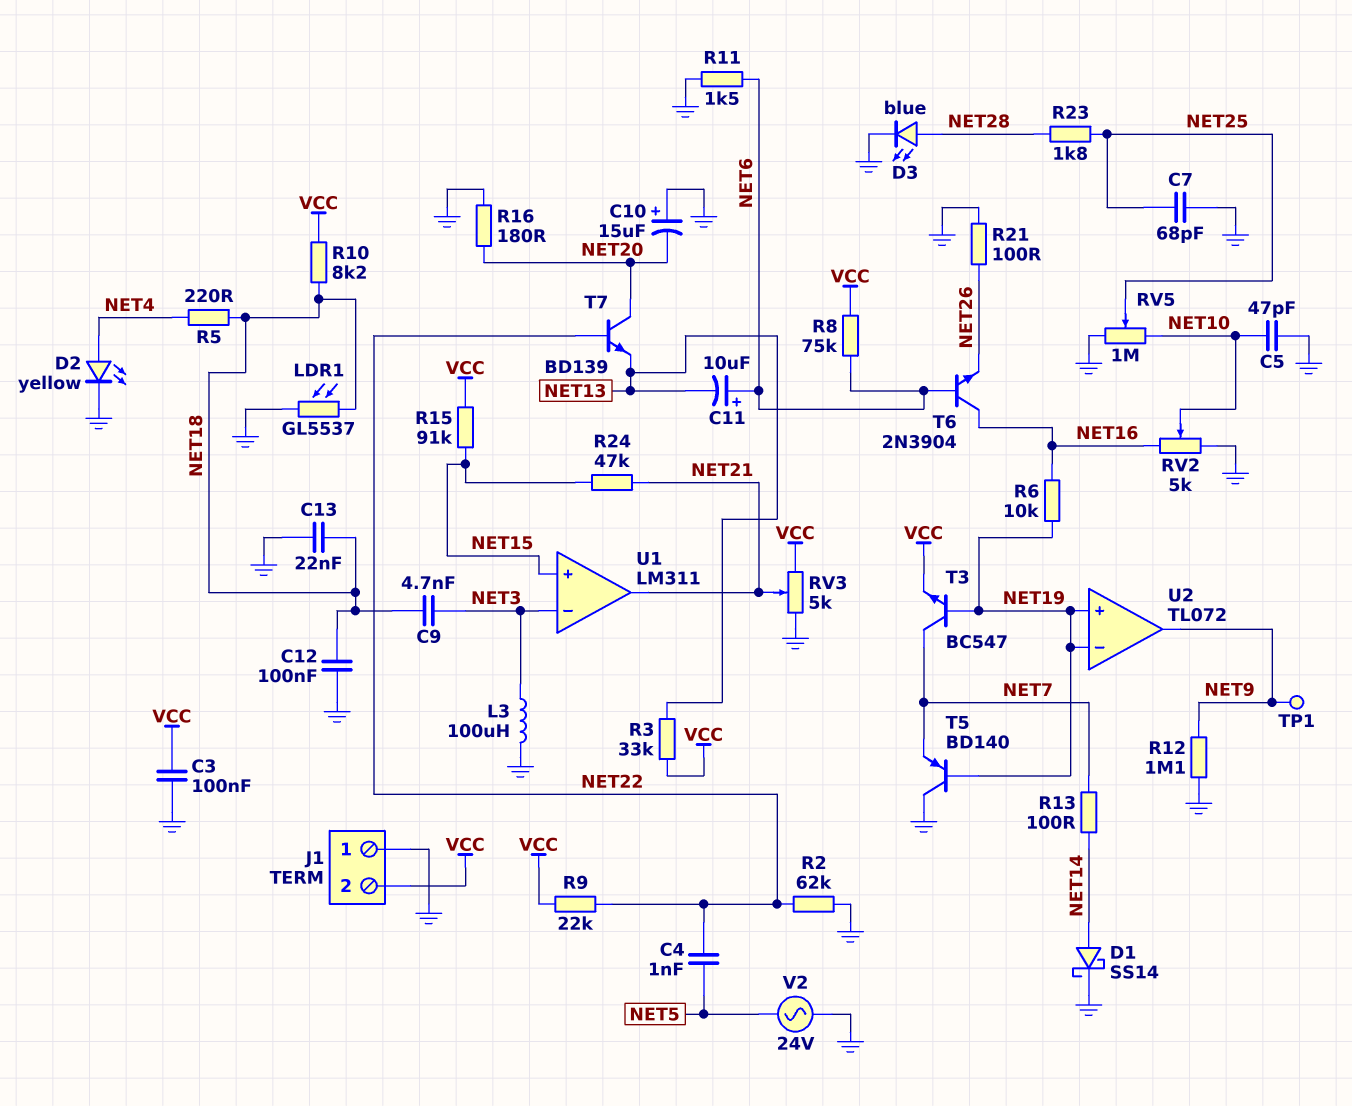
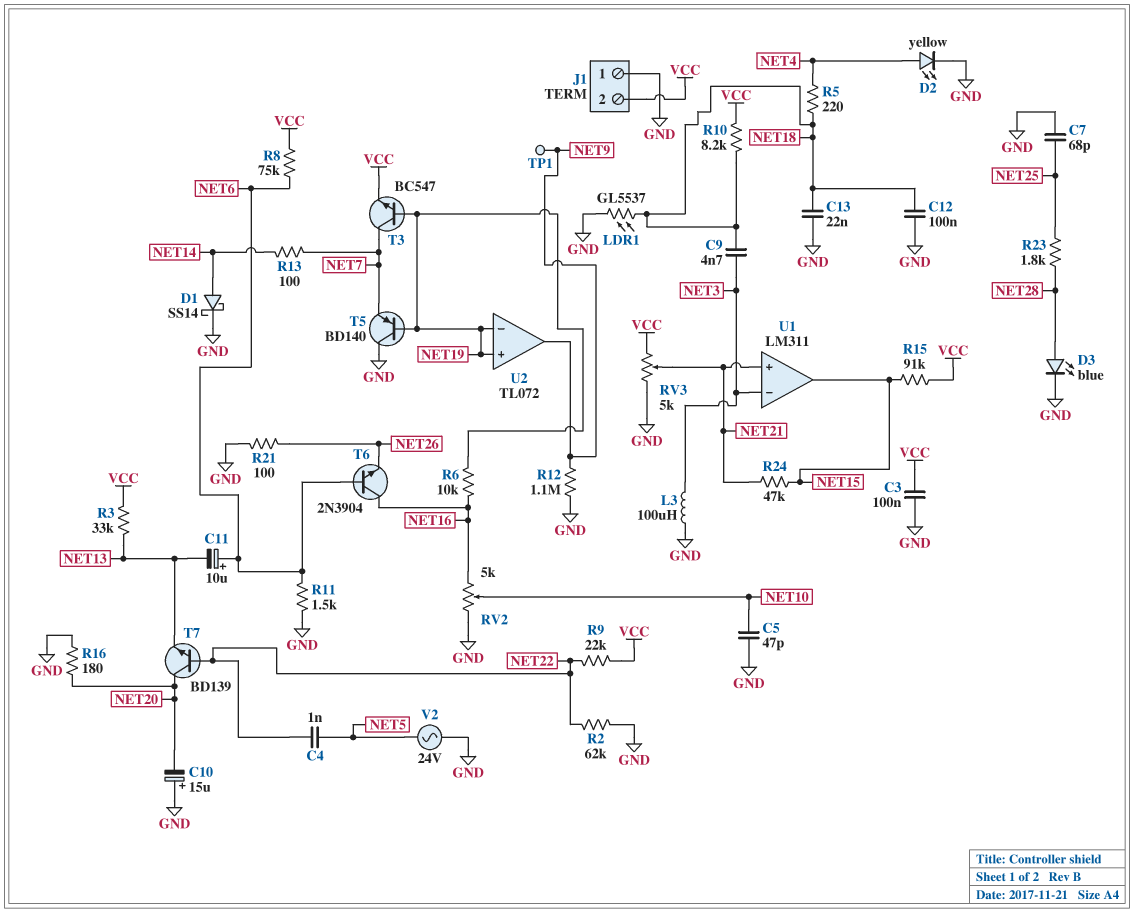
RV5: 1M (GND, NET10, wiper NET25) -> none
U1 pin in+: NET15 -> NET21
U1 pin out: NET21 -> NET15

